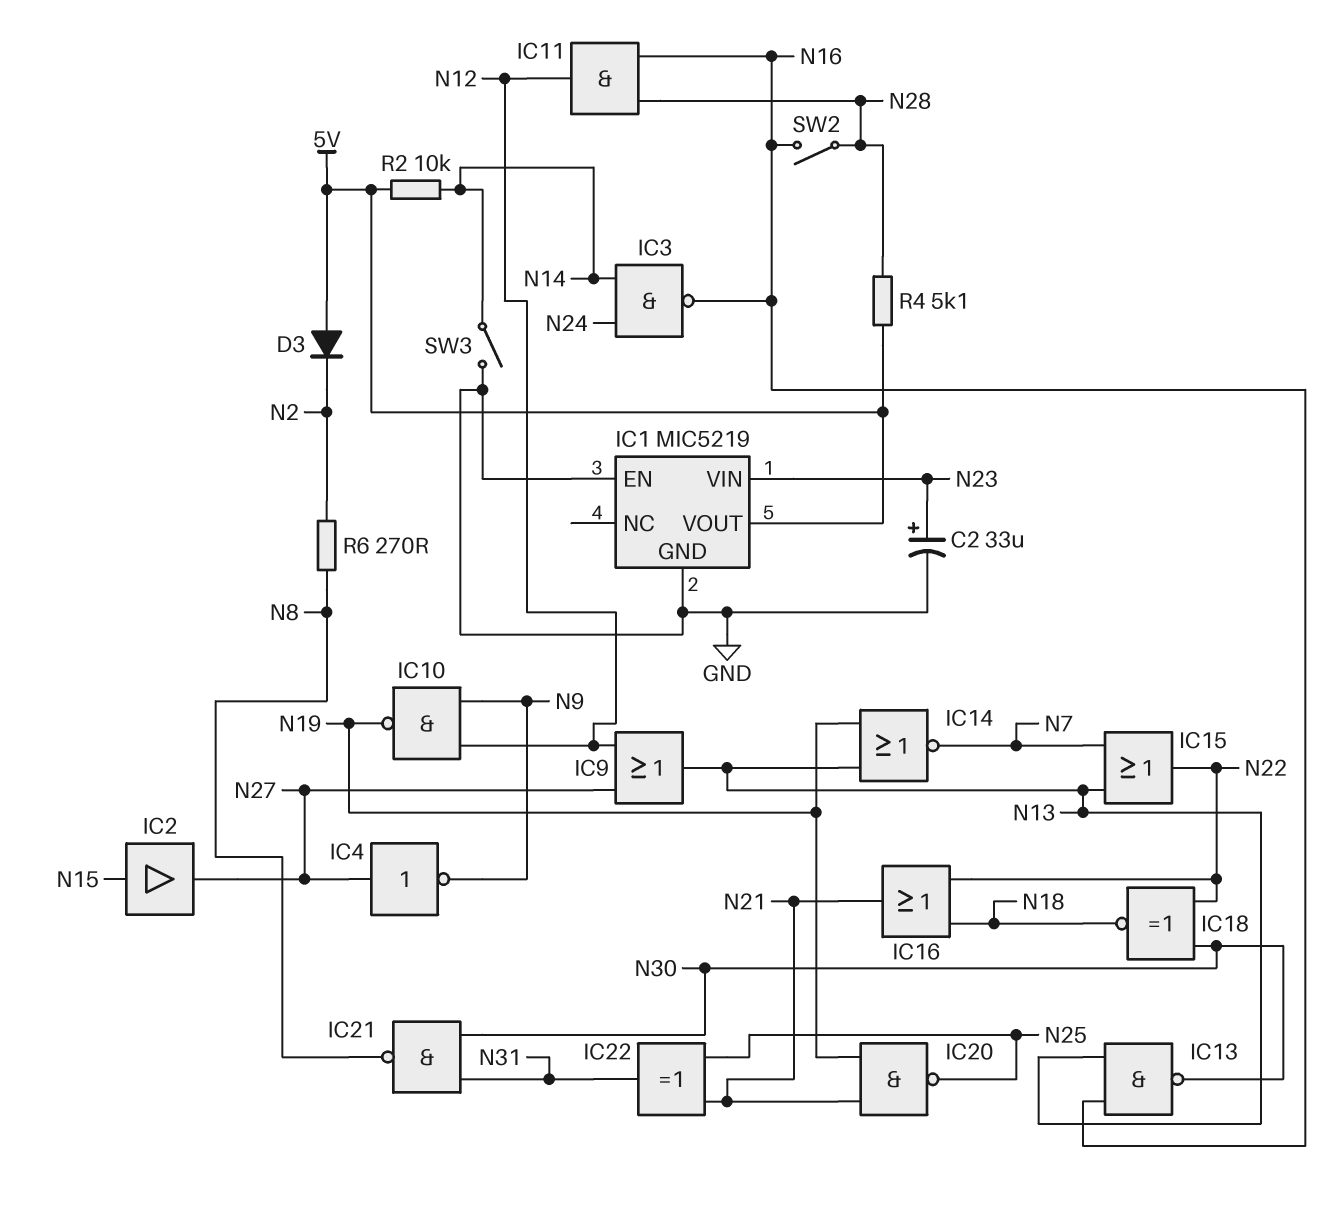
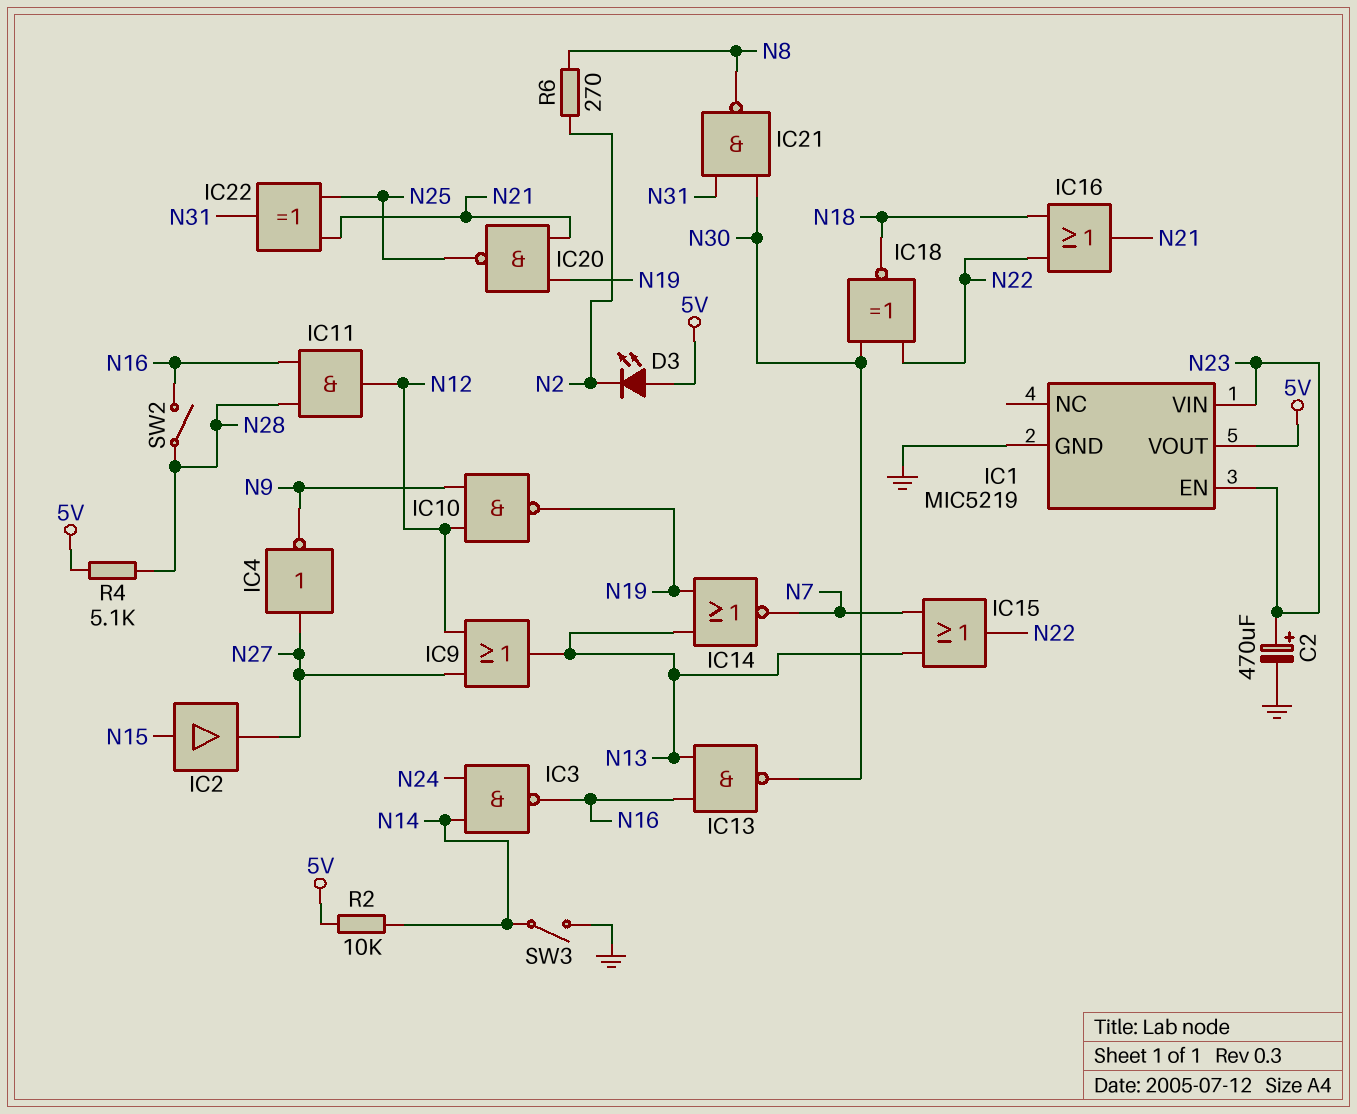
C2: 33uF (plus N23, minus GND) -> 470uF (plus N23, minus GND)
D3: diode (A 5V, K N2) -> LED (A 5V, K N2)
IC1 pin EN: GND -> N23

